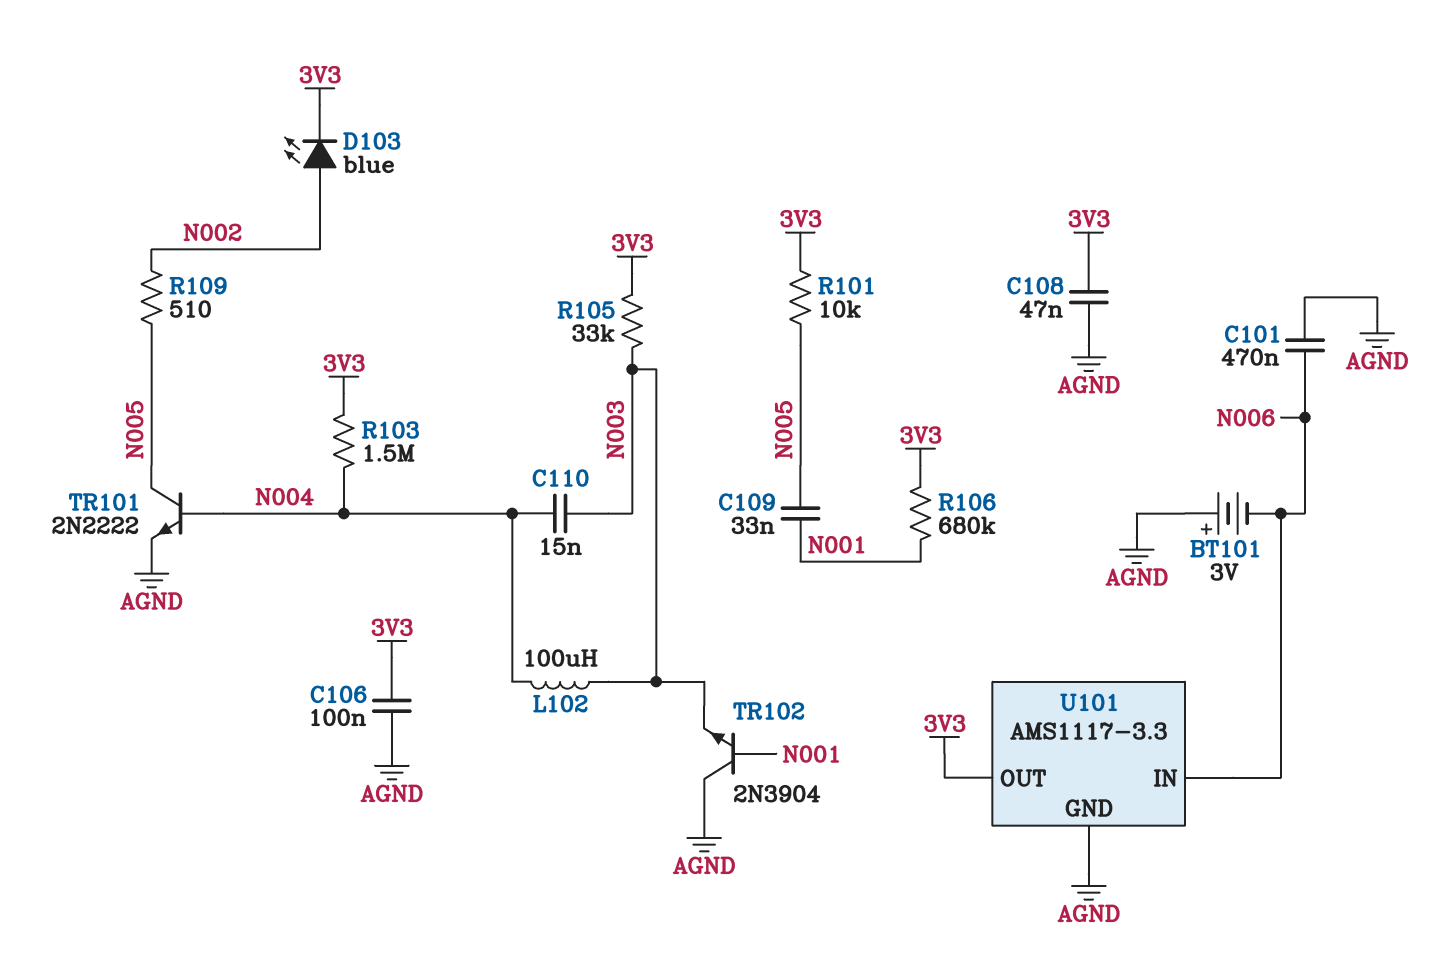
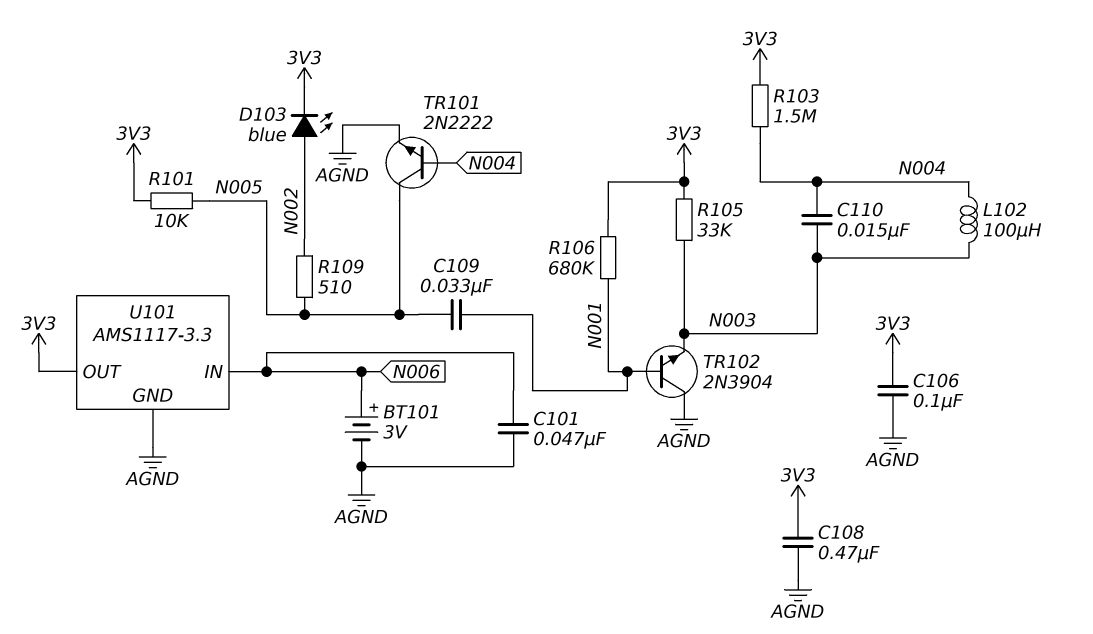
BT101: 3V (plus AGND, minus N006) -> 3V (plus N006, minus AGND)
C101: 470nF (AGND, N006) -> 47nF (AGND, N006)
C108: 47nF (3V3, AGND) -> 470nF (3V3, AGND)

